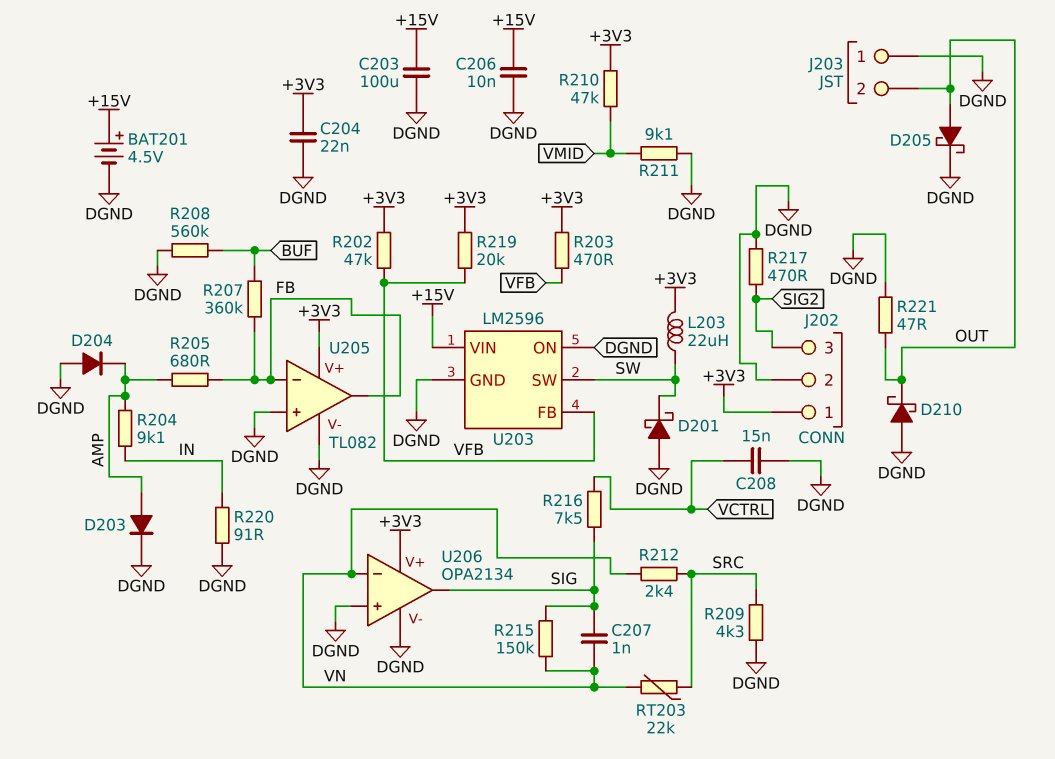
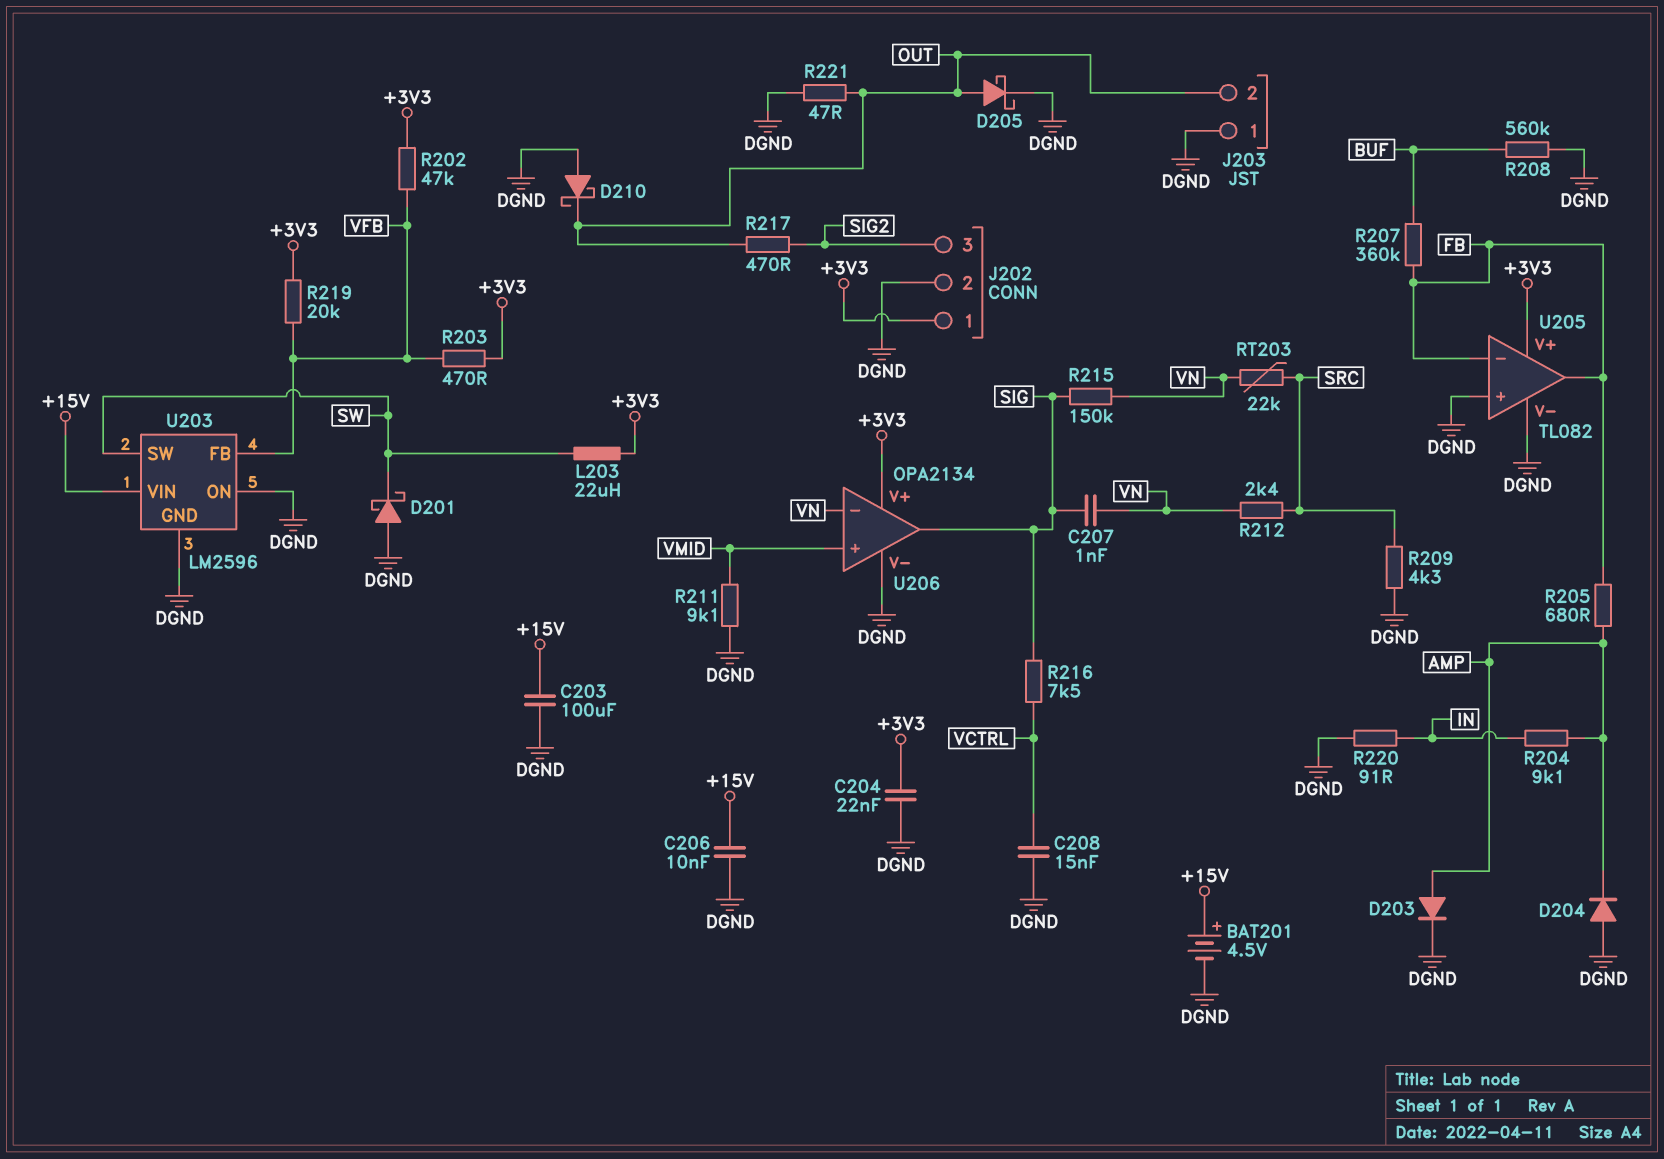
R210: 47k (+3V3, VMID) -> none
R217: 470 (DGND, SIG2) -> 470 (OUT, SIG2)
U206 pin in+: DGND -> VMID

